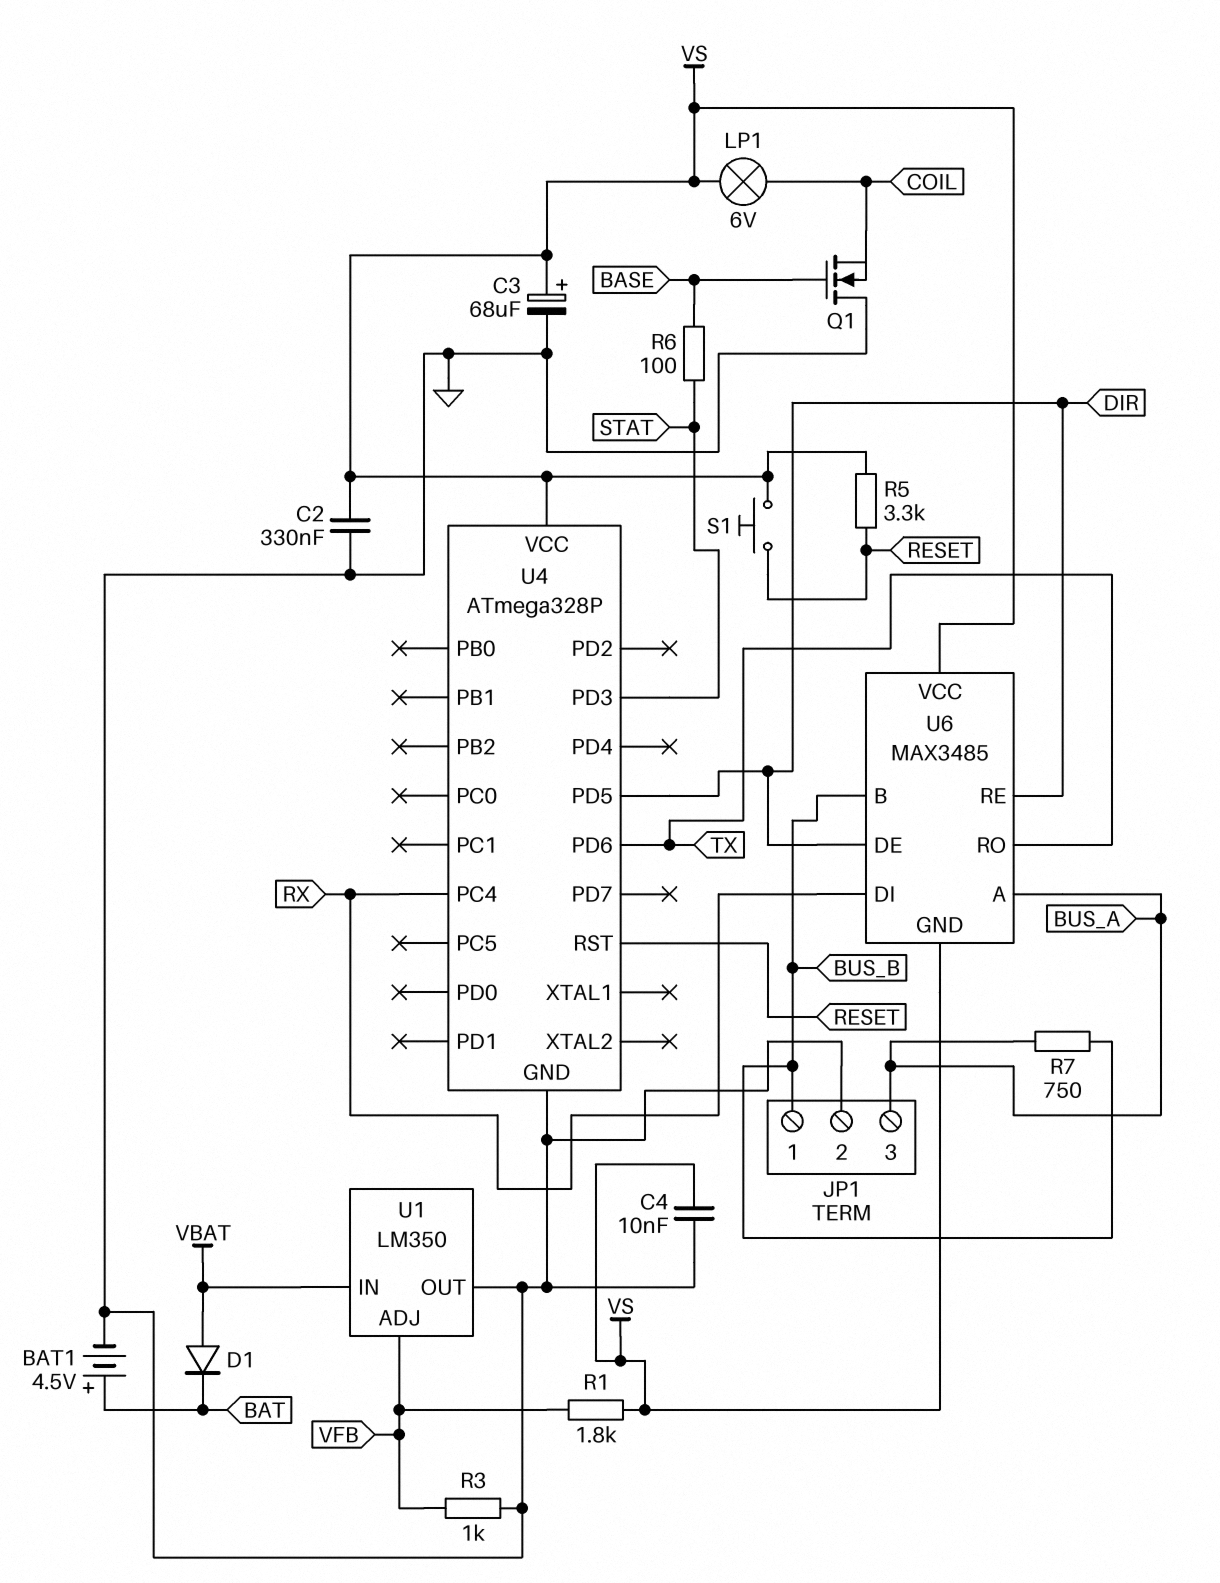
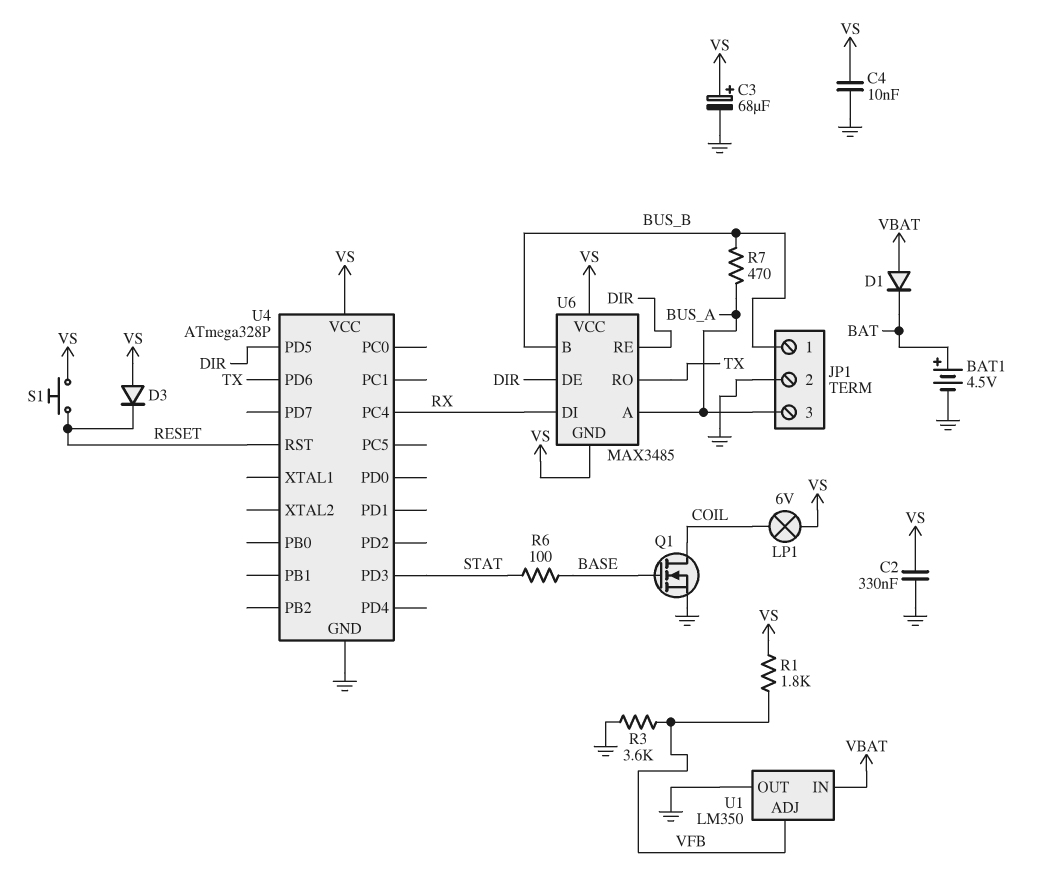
D3: none -> diode (A VS, K RESET)
Q1: NMOS (G BASE, D GND, S COIL) -> NMOS (G BASE, D COIL, S GND)
R3: 1k (GND, VFB) -> 3.6k (GND, VFB)
R5: 3.3k (RESET, VS) -> none
R7: 750 (BUS_A, BUS_B) -> 470 (BUS_A, BUS_B)

